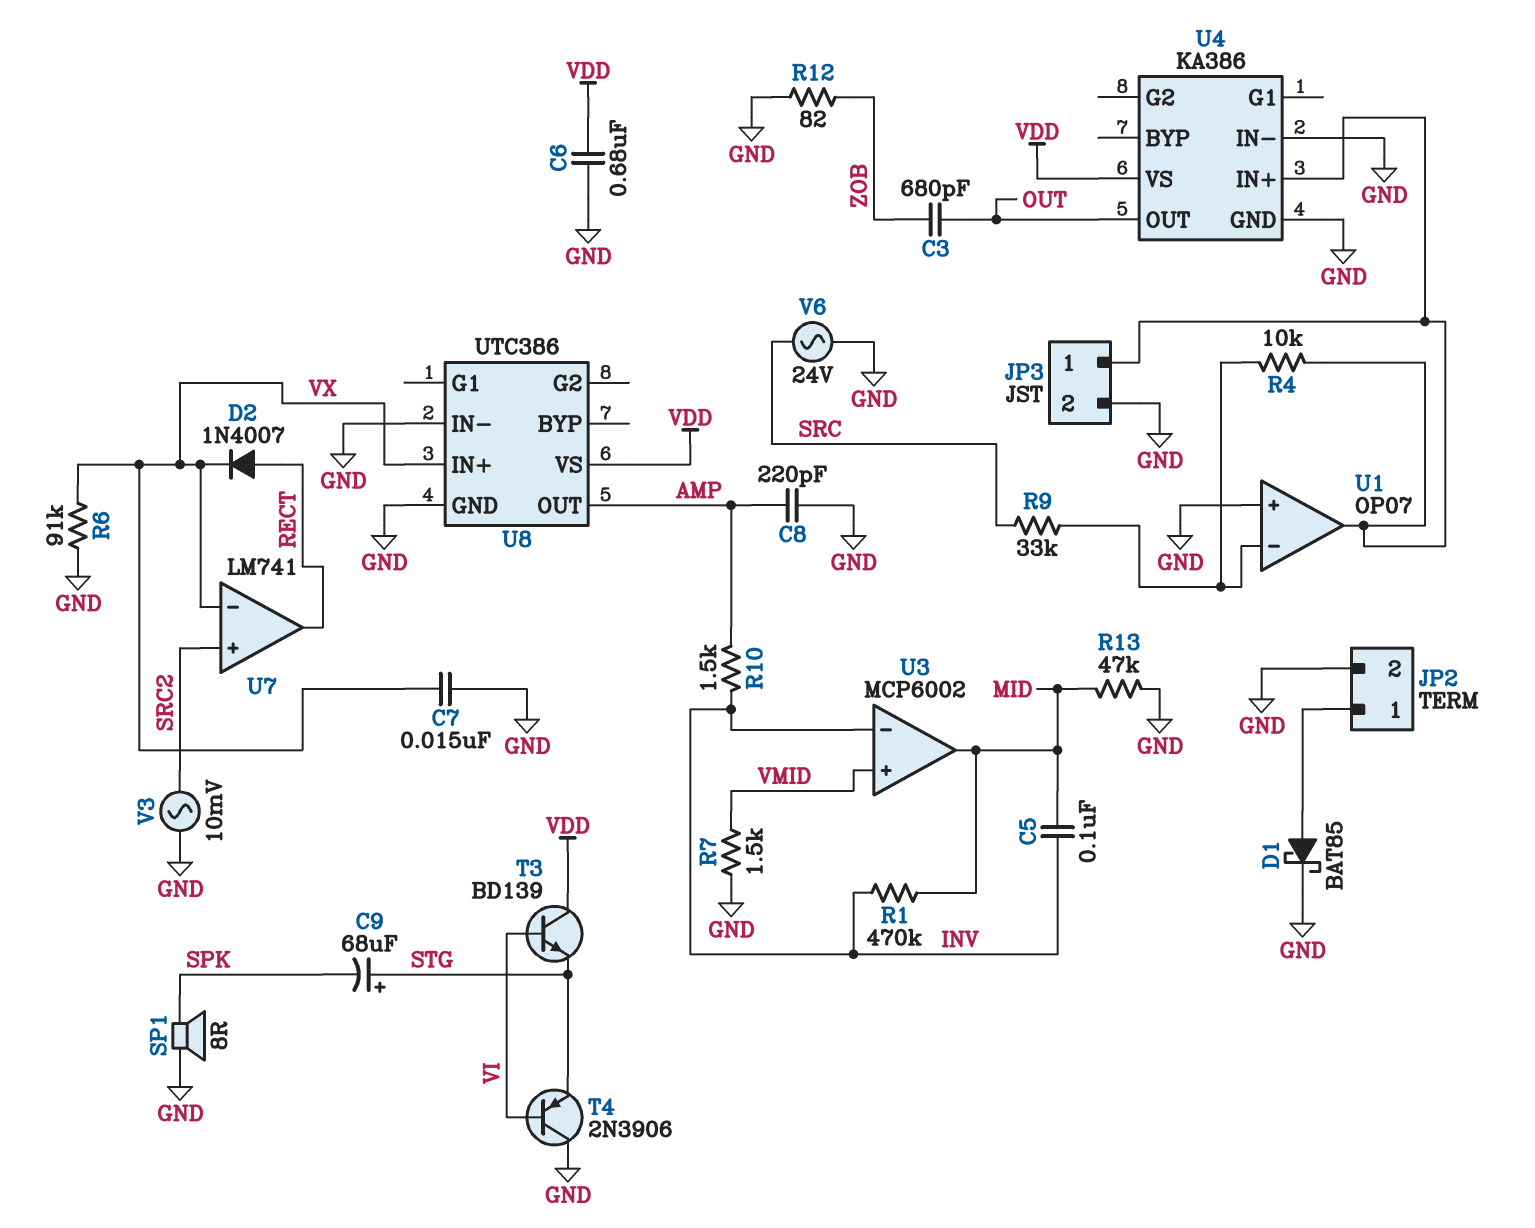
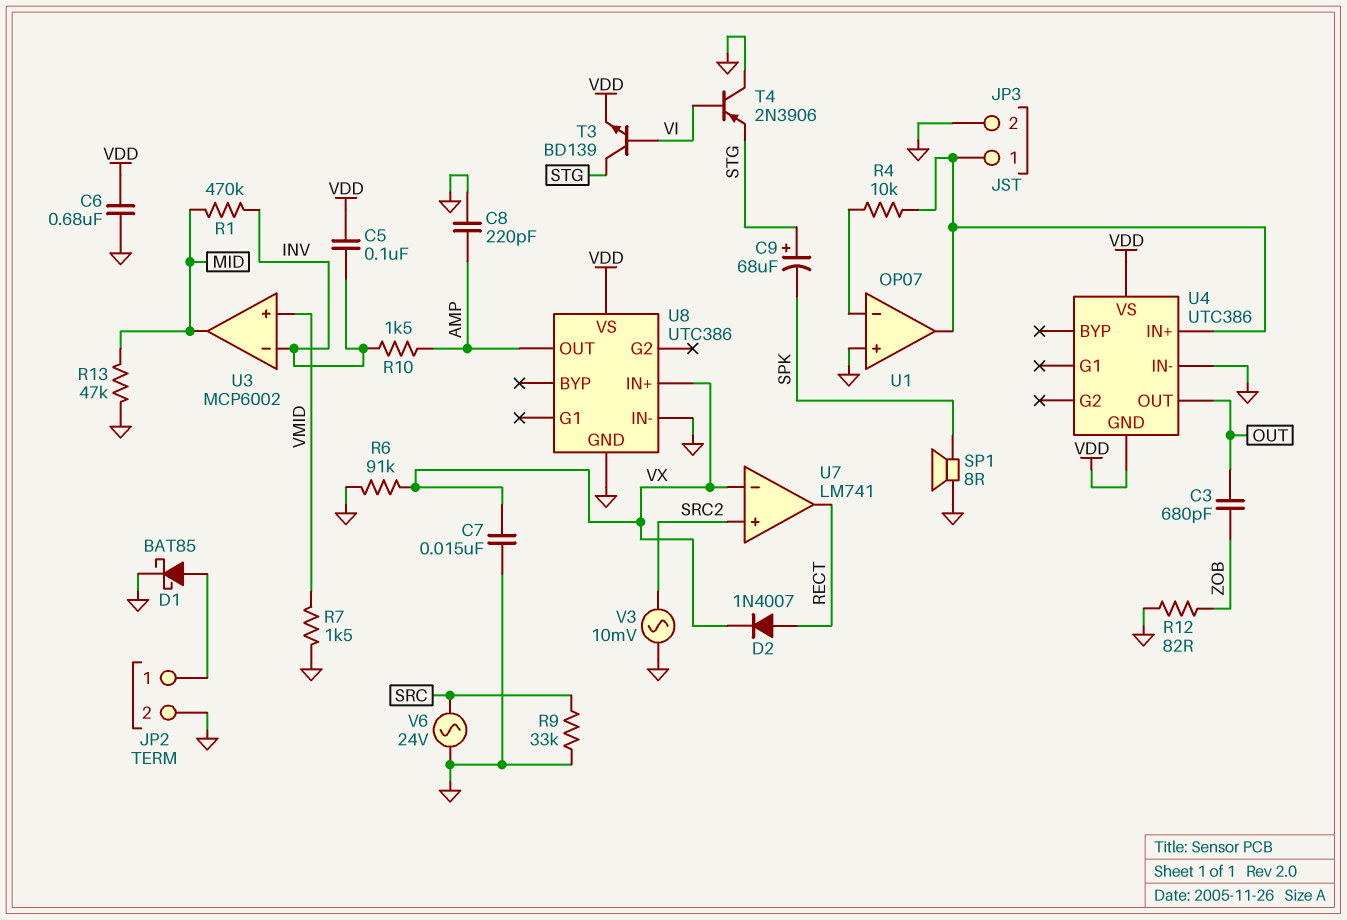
C5: 100nF (INV, MID) -> 100nF (INV, VDD)
R9: 33k (SRC, U1/in-) -> 33k (GND, SRC)
T3: NPN BD139 (B VI, C VDD, E STG) -> NPN BD139 (B VI, C STG, E VDD)
U4: KA386 -> UTC386
U4 pin GND: GND -> VDD

